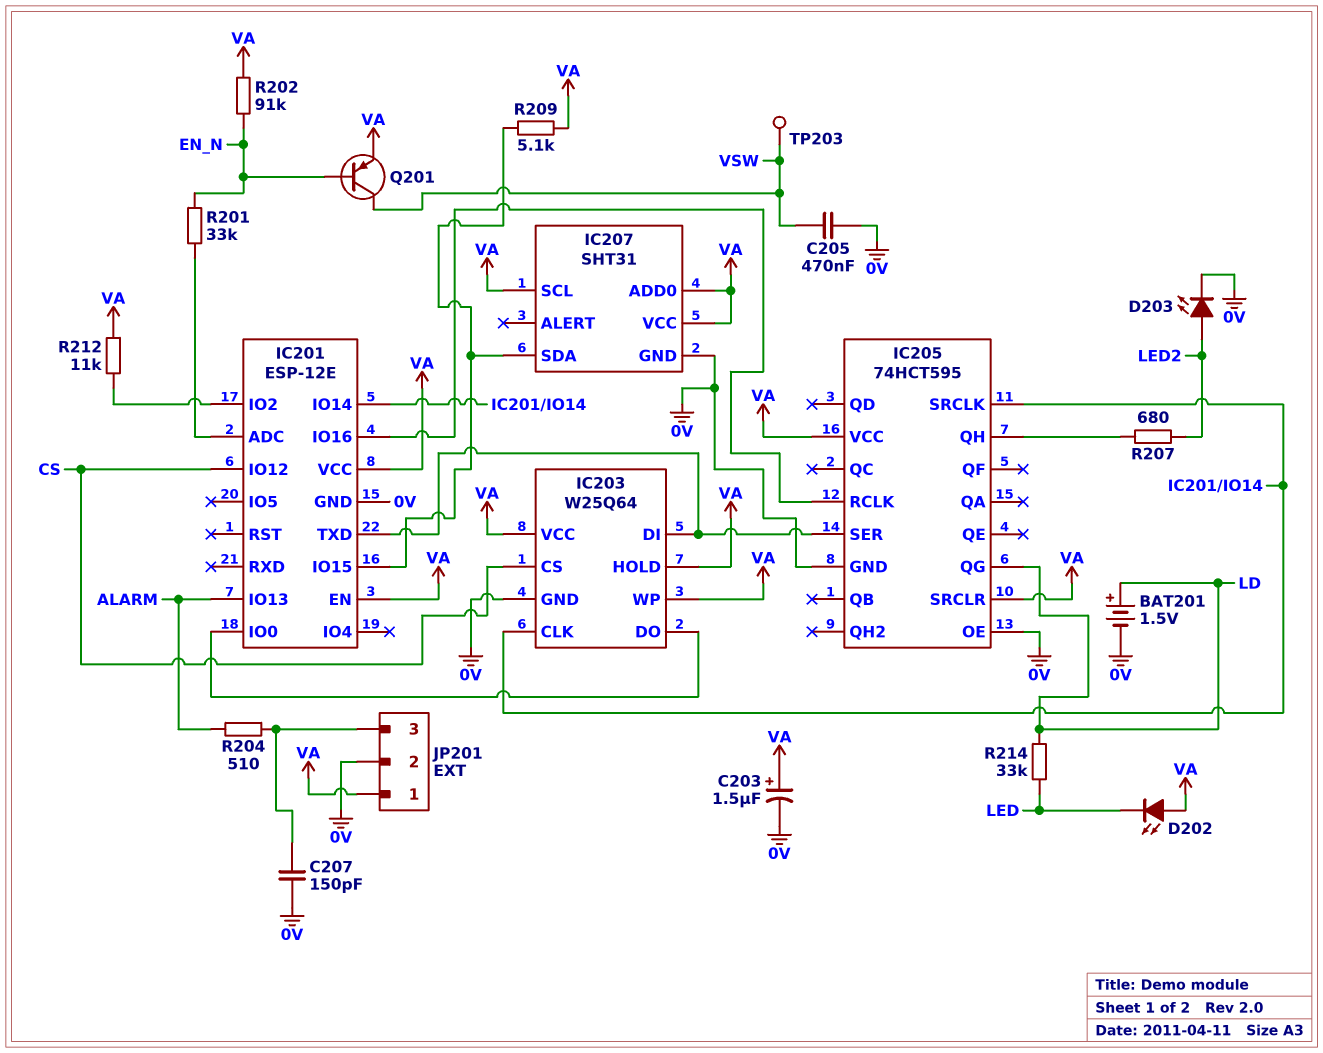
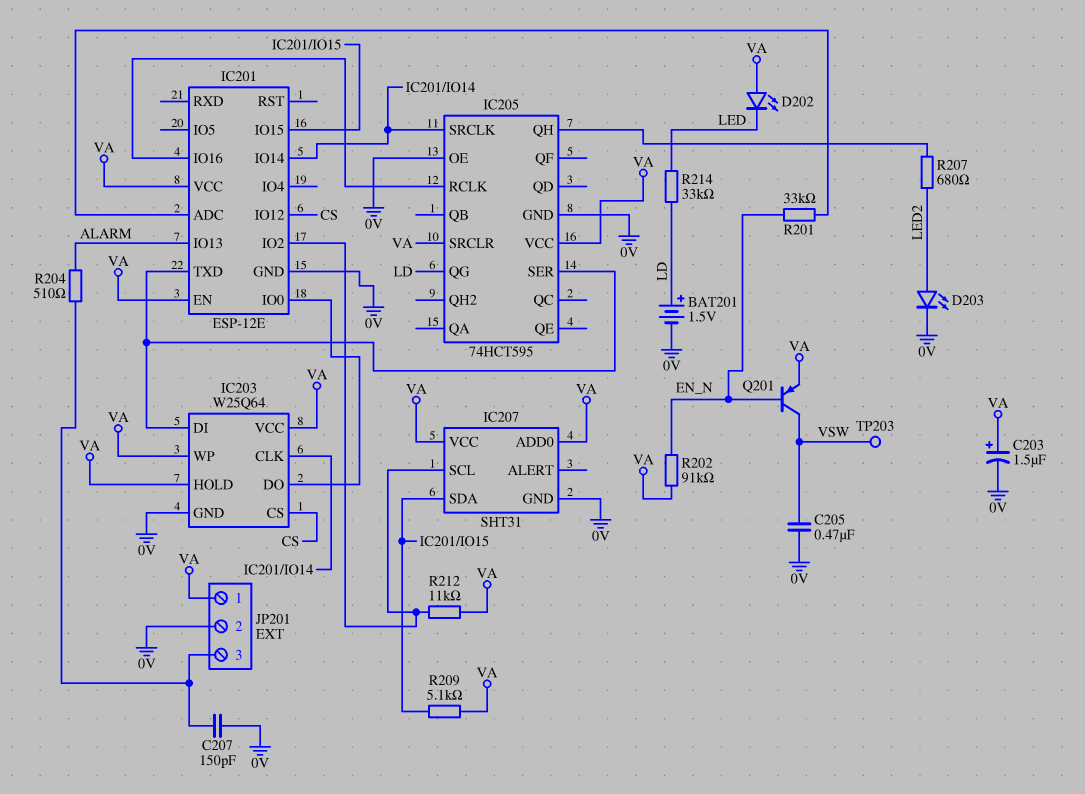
IC207 pin SCL: VA -> IC201/IO2

